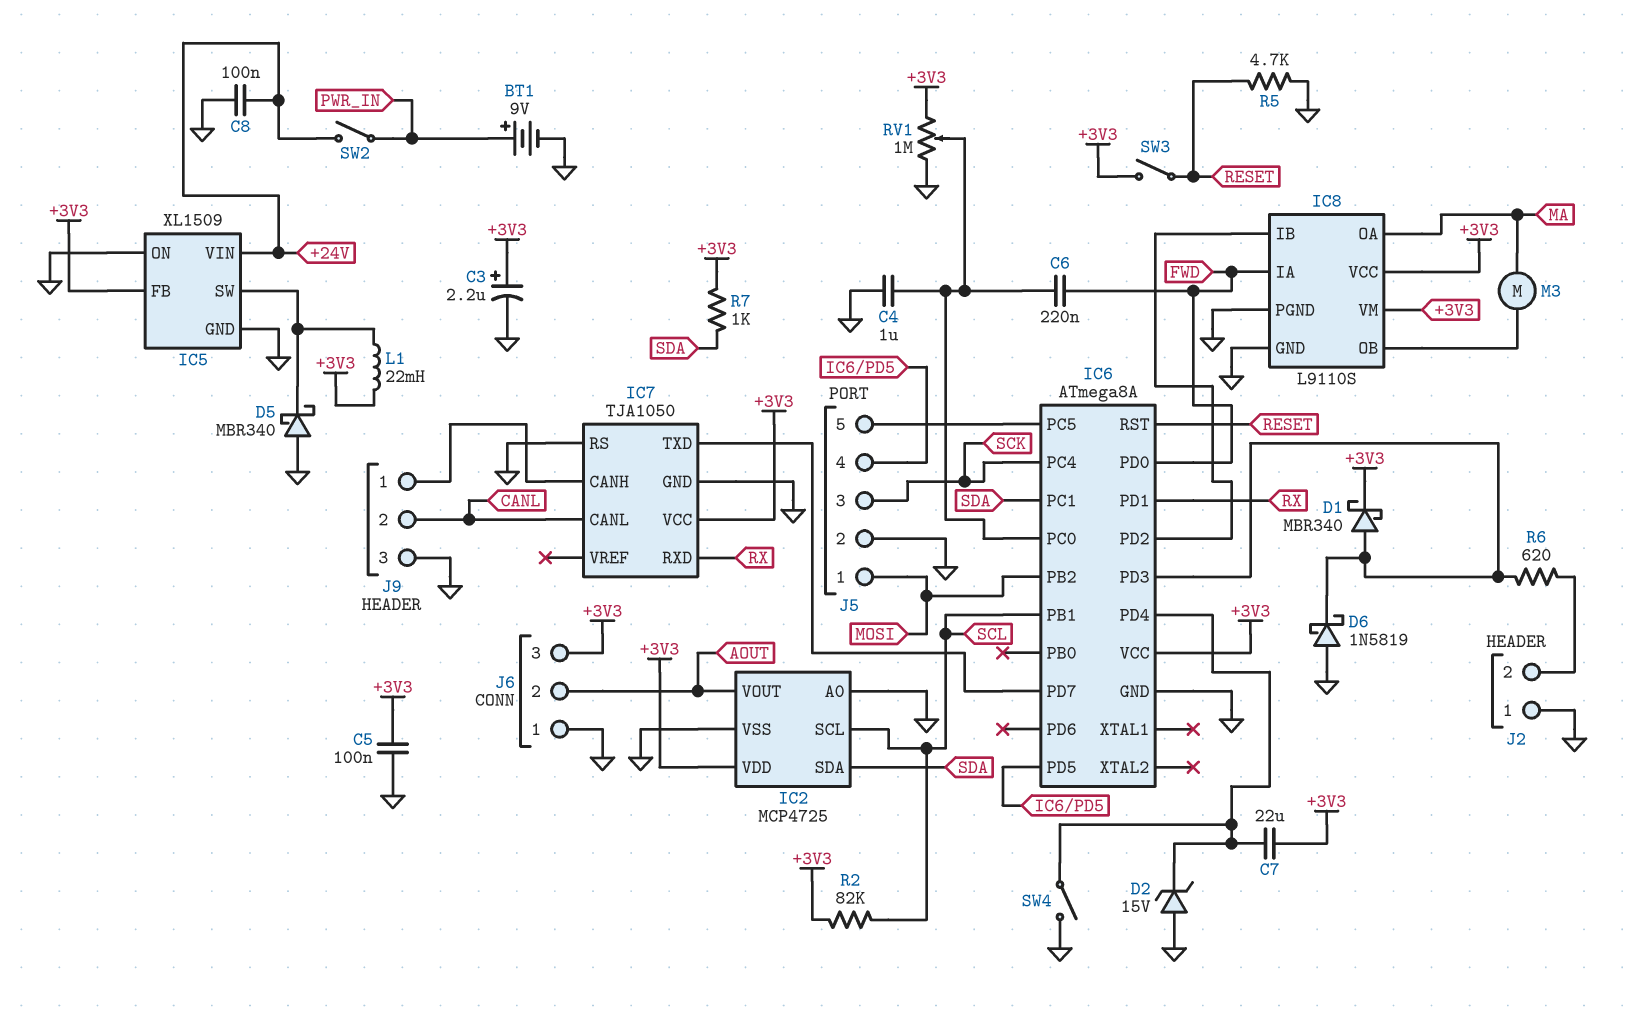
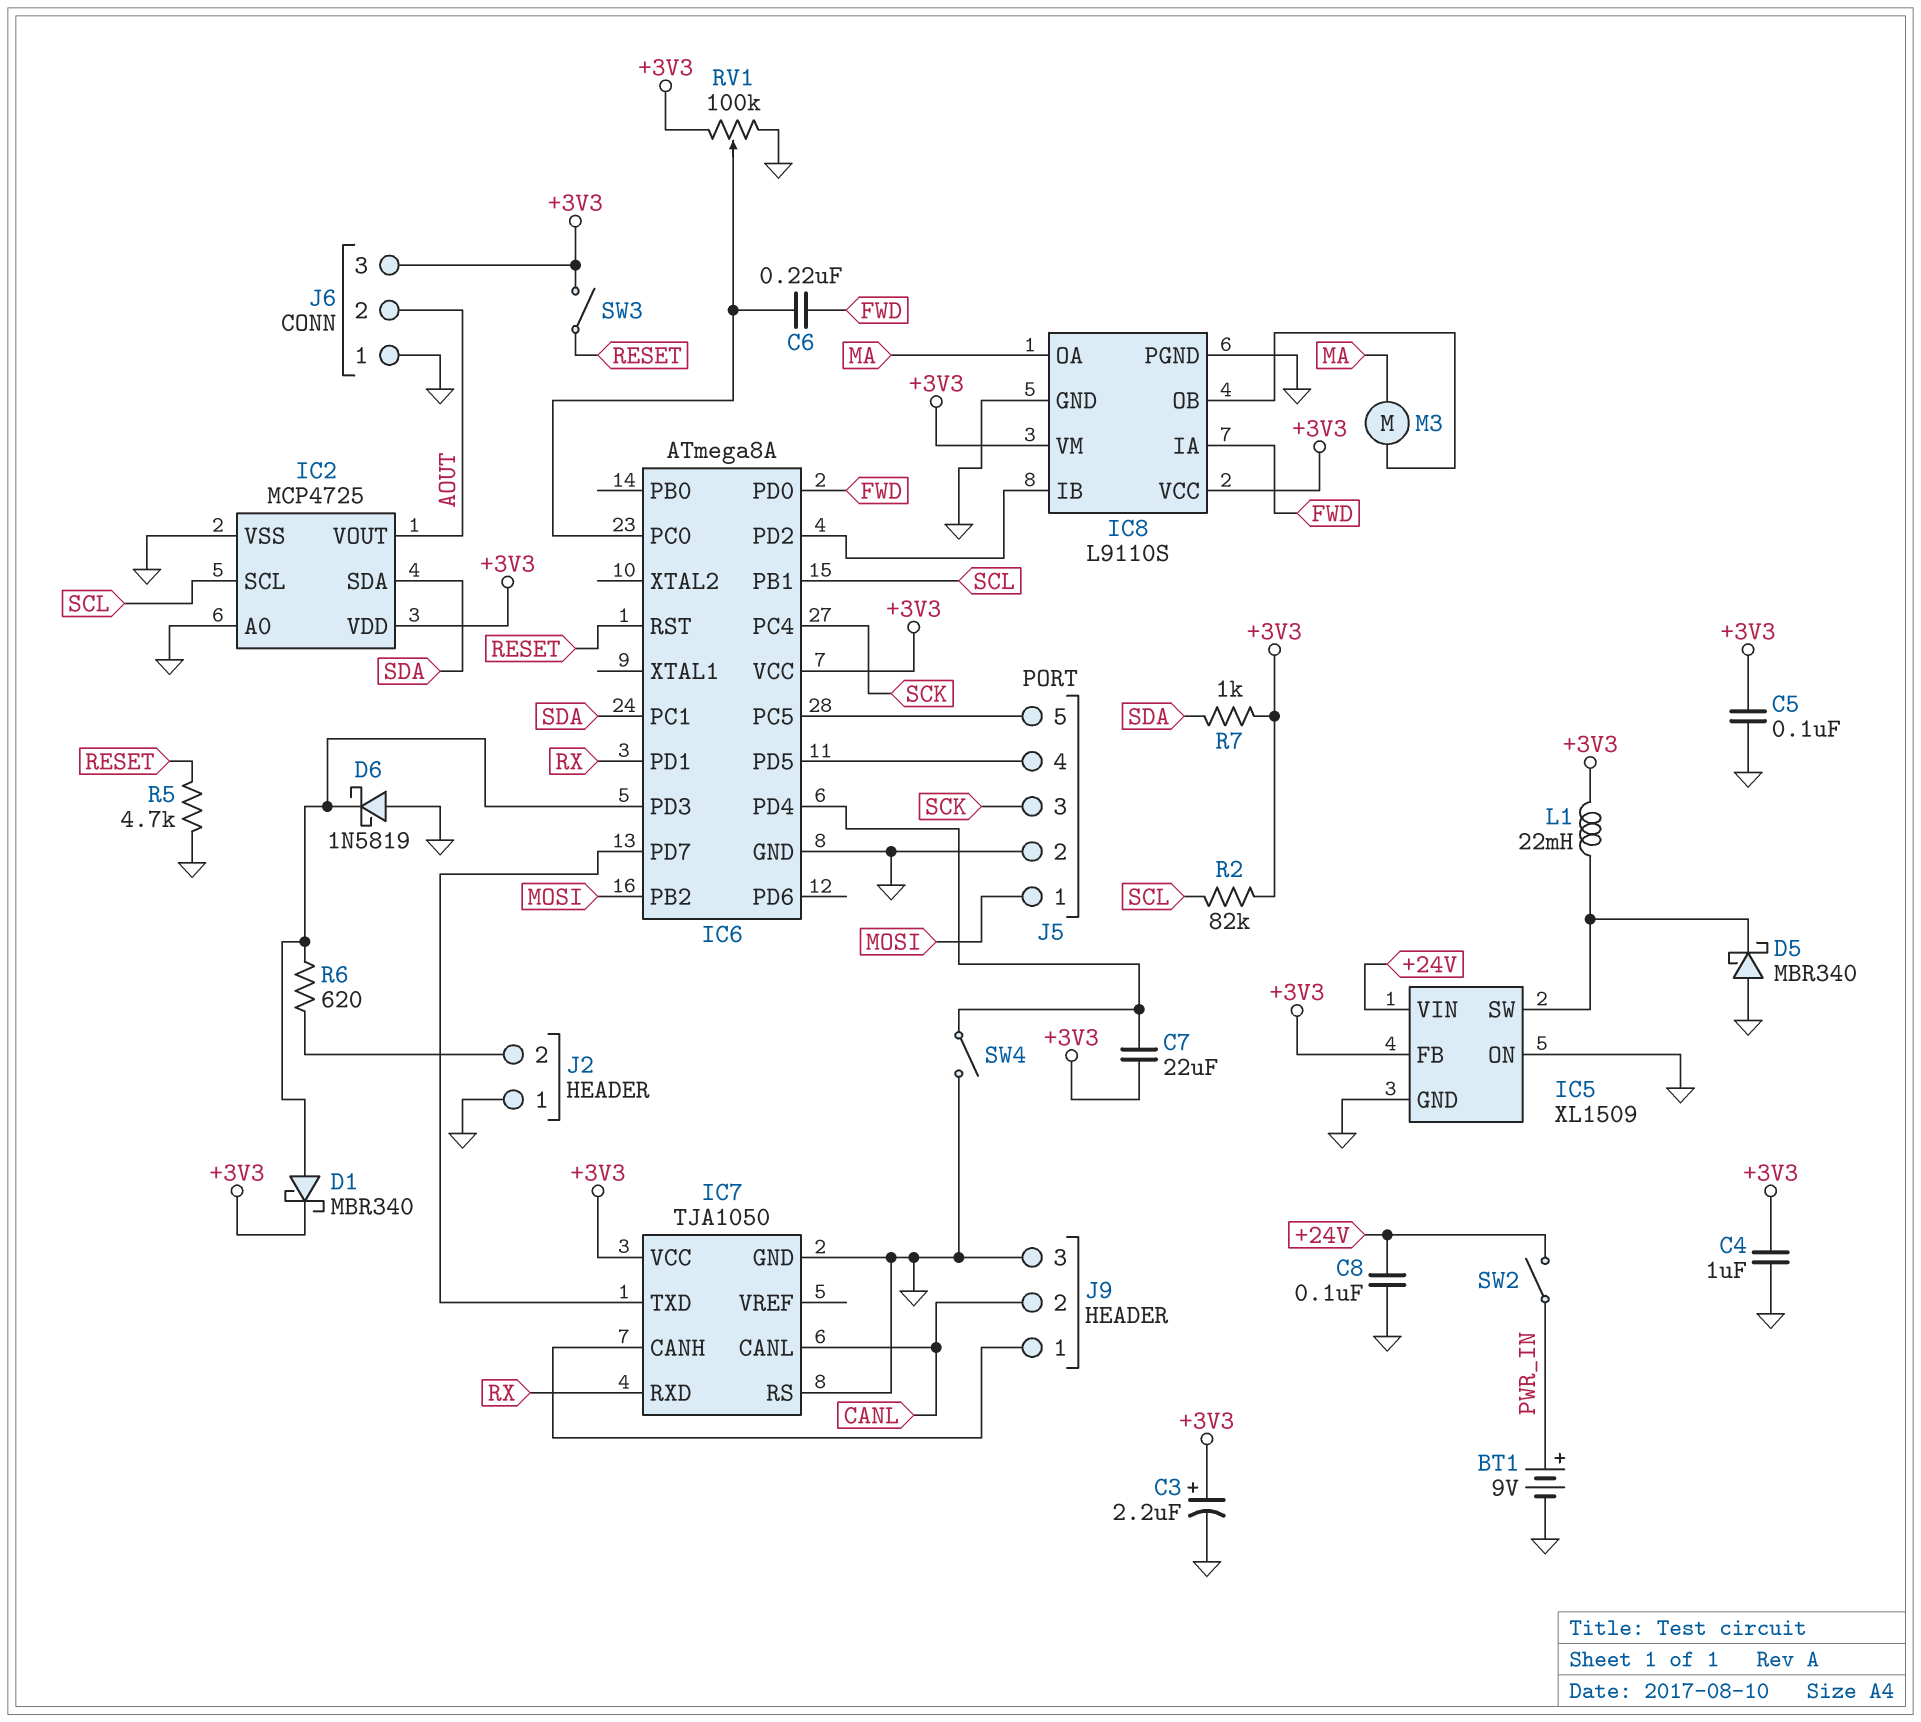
C4: 1uF (GND, IC6/PC0) -> 1uF (+3V3, GND)
D2: zener 15V (A GND, K IC6/PD4) -> none
RV1: 1M (+3V3, GND, wiper IC6/PC0) -> 100k (+3V3, GND, wiper IC6/PC0)

